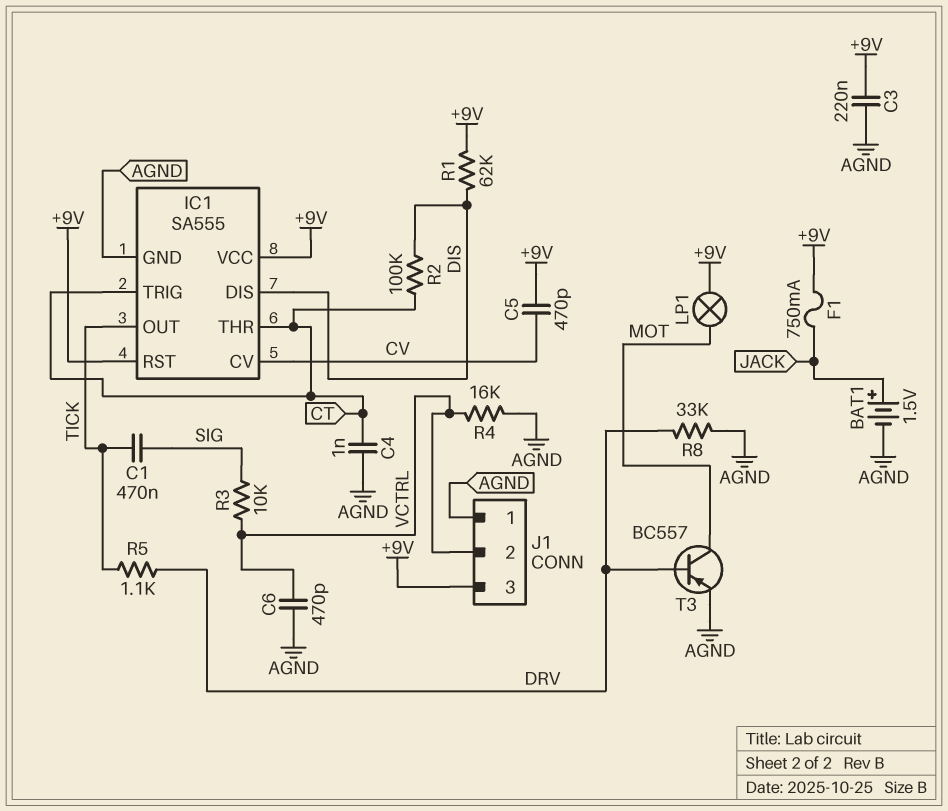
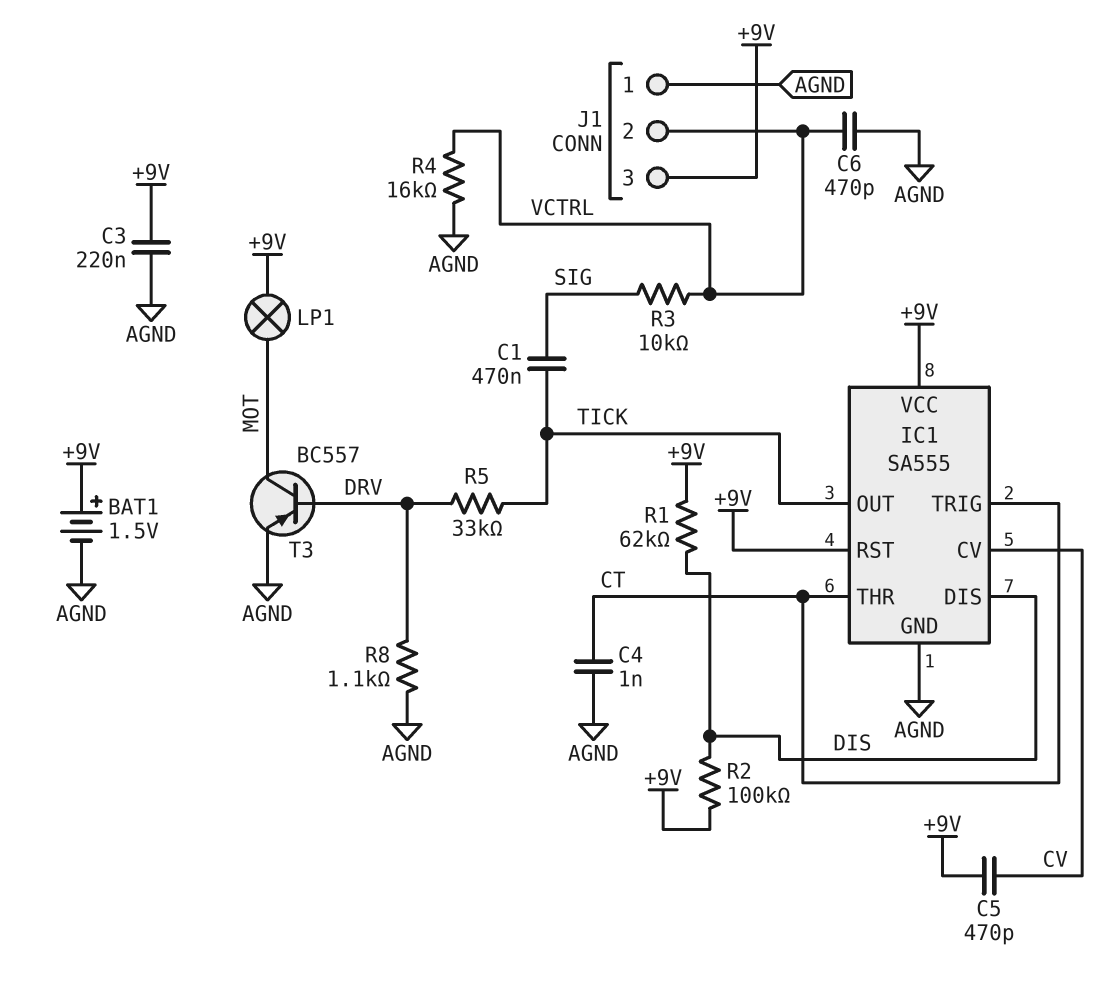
BAT1: 1.5V (plus JACK, minus AGND) -> 1.5V (plus +9V, minus AGND)
F1: 750mA (+9V, JACK) -> none
R2: 100k (CT, DIS) -> 100k (+9V, DIS)
R5: 1.1k (DRV, TICK) -> 33k (DRV, TICK)
R8: 33k (AGND, DRV) -> 1.1k (AGND, DRV)

